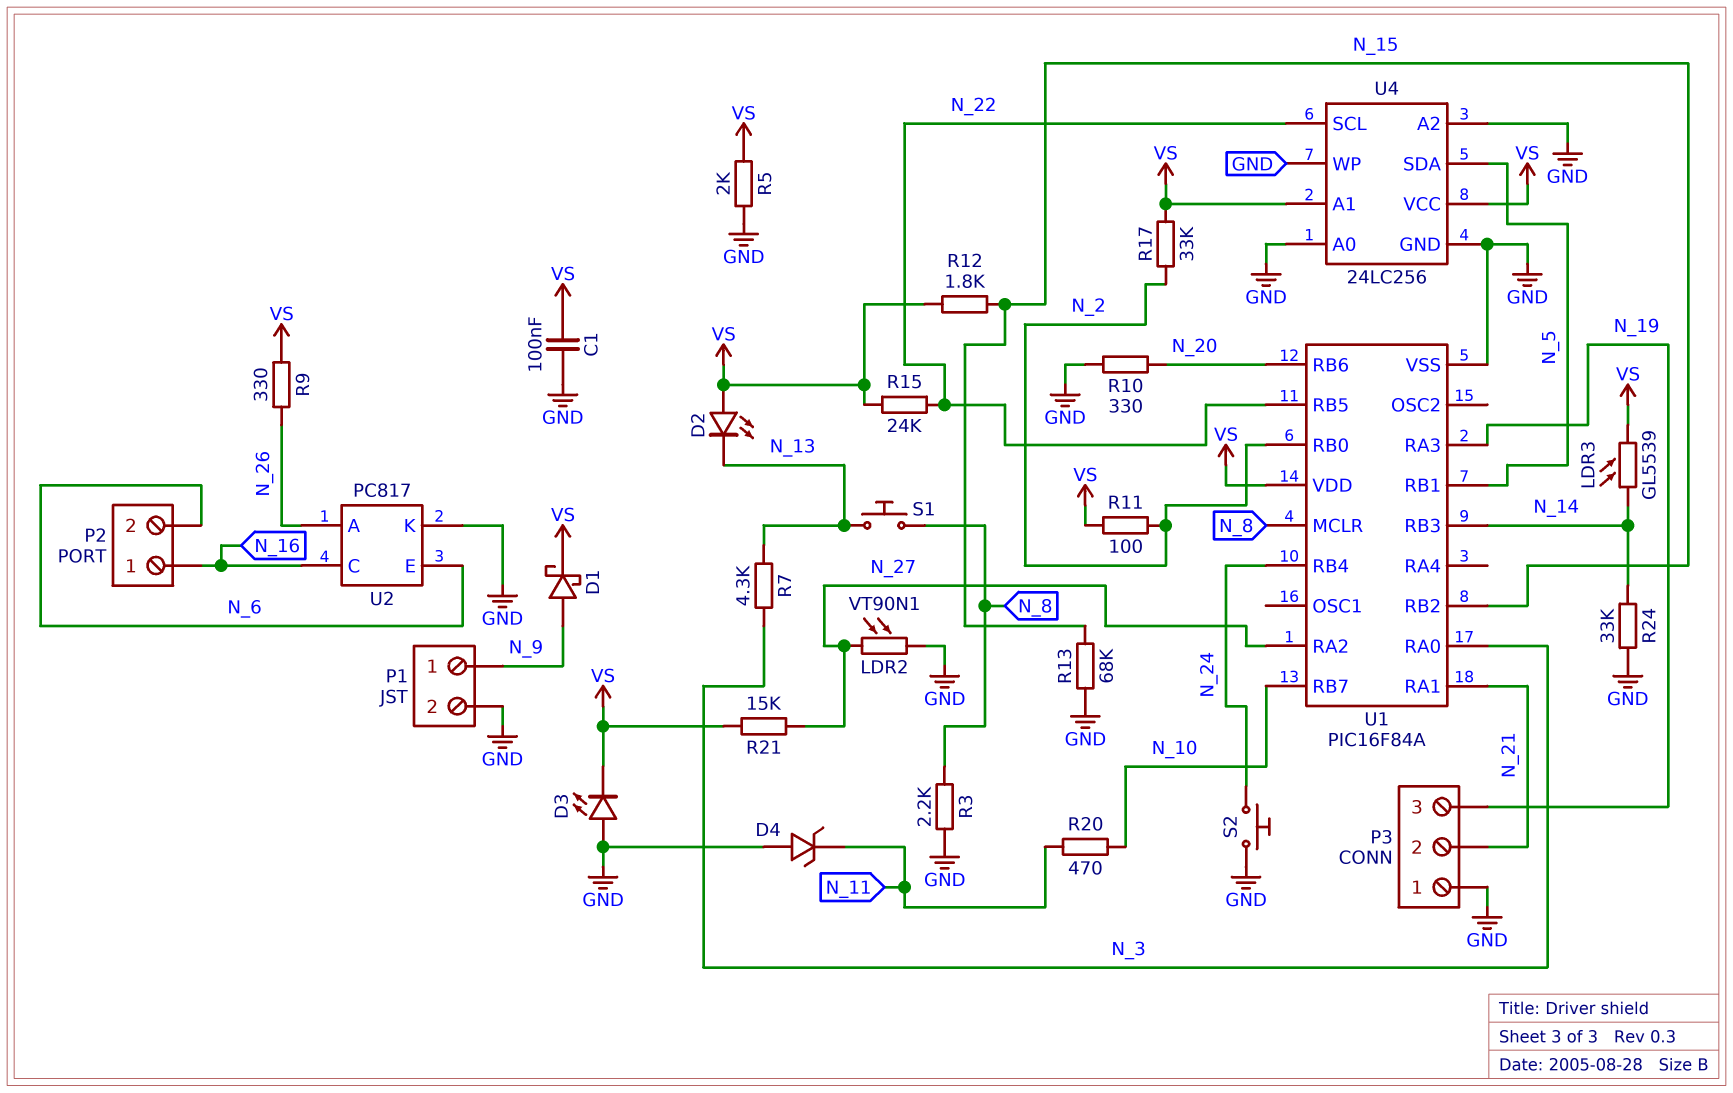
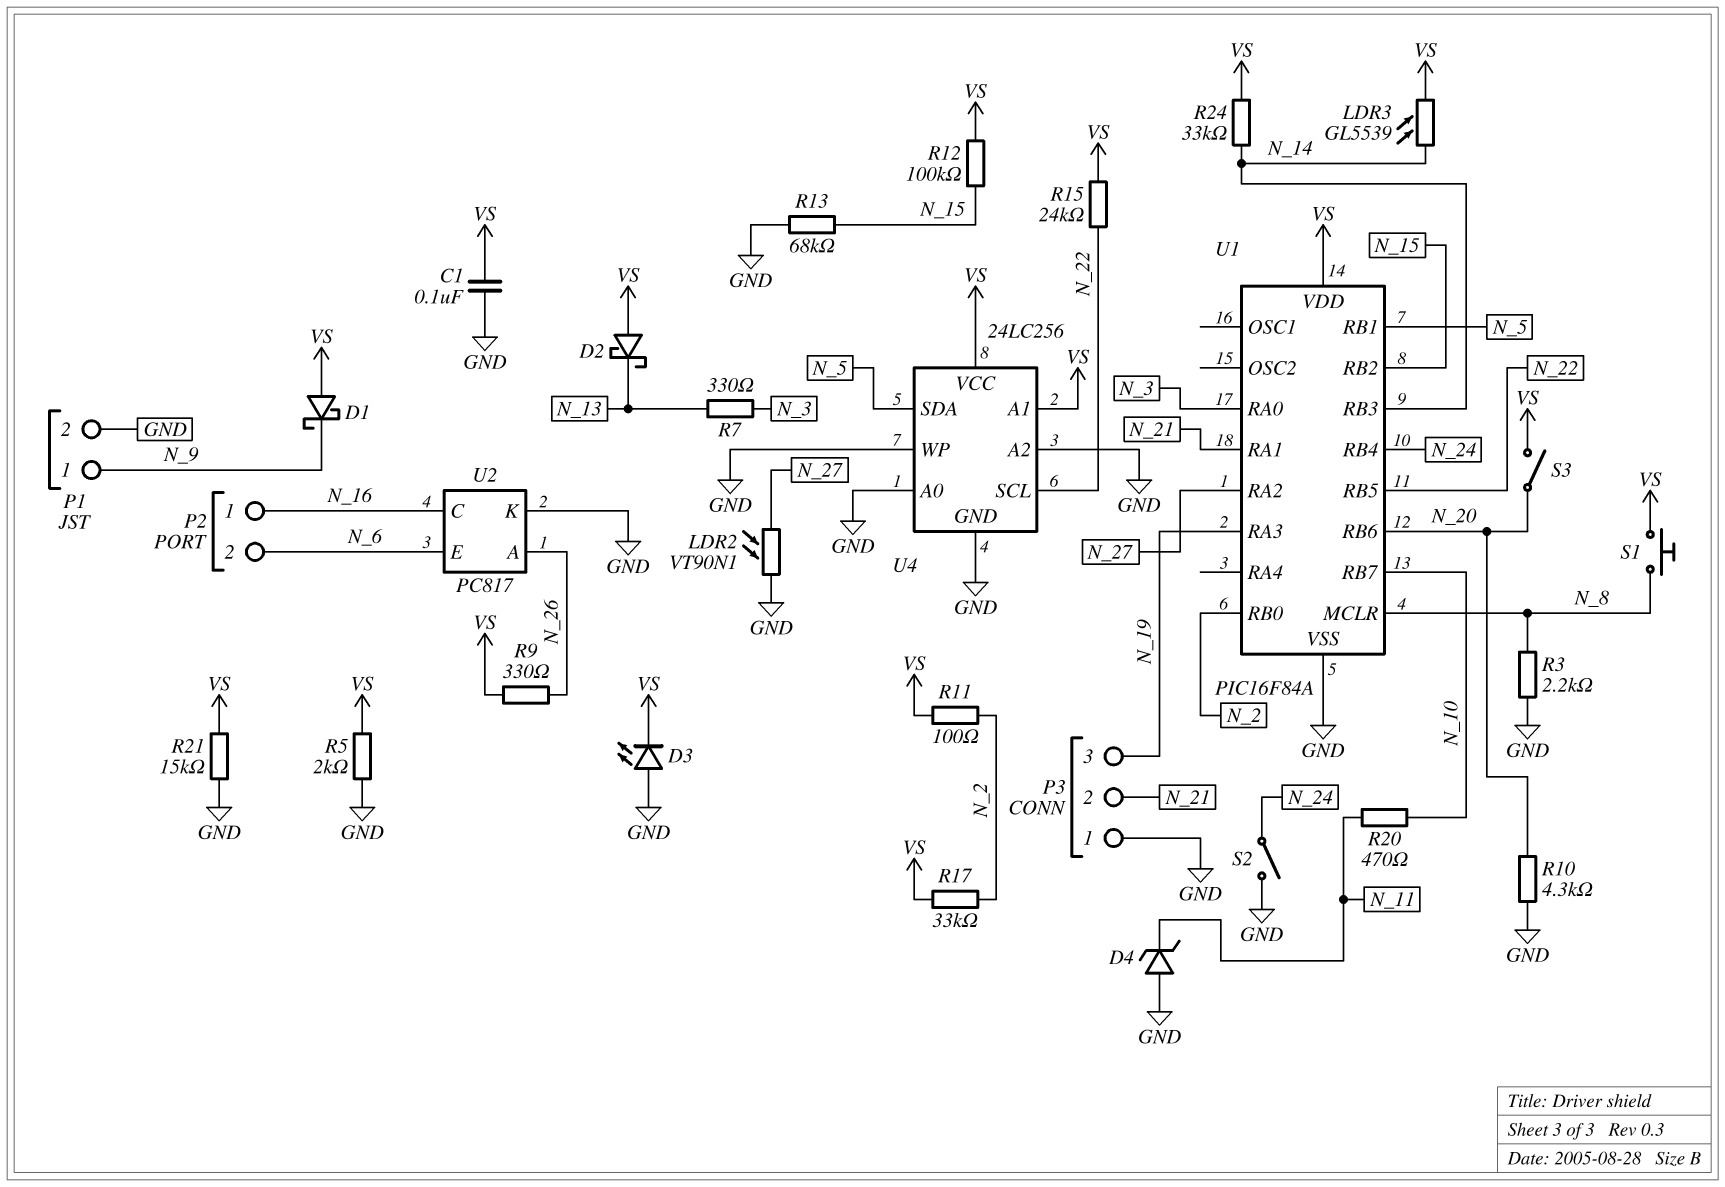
D1: schottky (A N_9, K VS) -> schottky (A VS, K N_9)
D2: LED (A VS, K N_13) -> schottky (A VS, K N_13)
R7: 4.3k (N_3, N_13) -> 330 (N_3, N_13)
R10: 330 (GND, N_20) -> 4.3k (GND, N_20)
R12: 1.8k (N_15, VS) -> 100k (N_15, VS)
R21: 15k (N_27, VS) -> 15k (GND, VS)
R24: 33k (GND, N_14) -> 33k (N_14, VS)
S1: button (N_8, N_13) -> button (N_8, VS)
S2: button (GND, N_24) -> switch (GND, N_24)
S3: none -> switch (N_20, VS)

